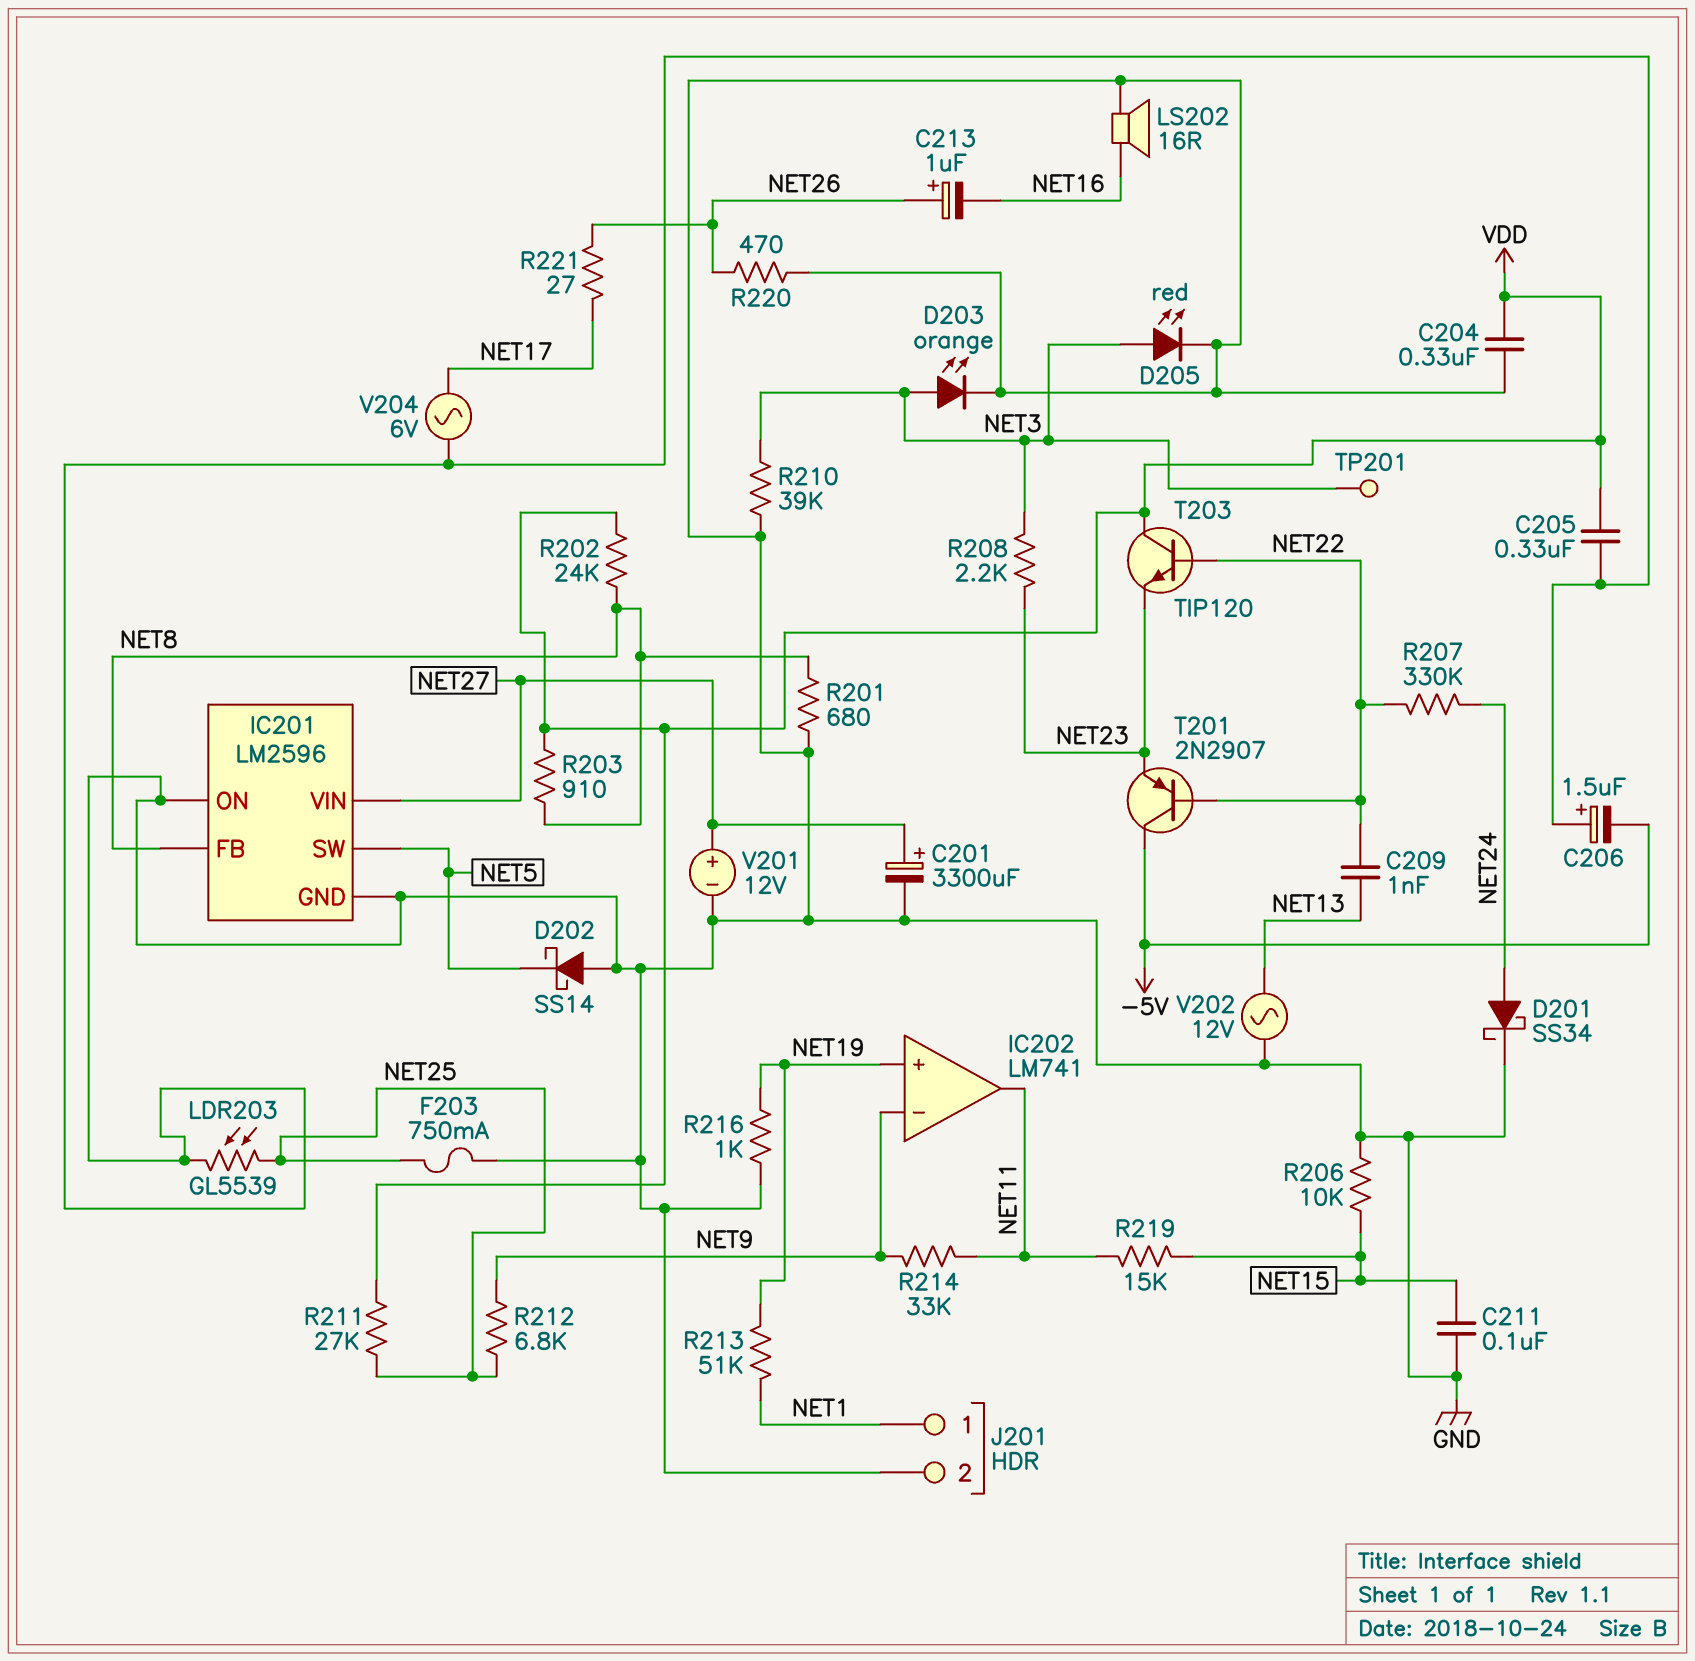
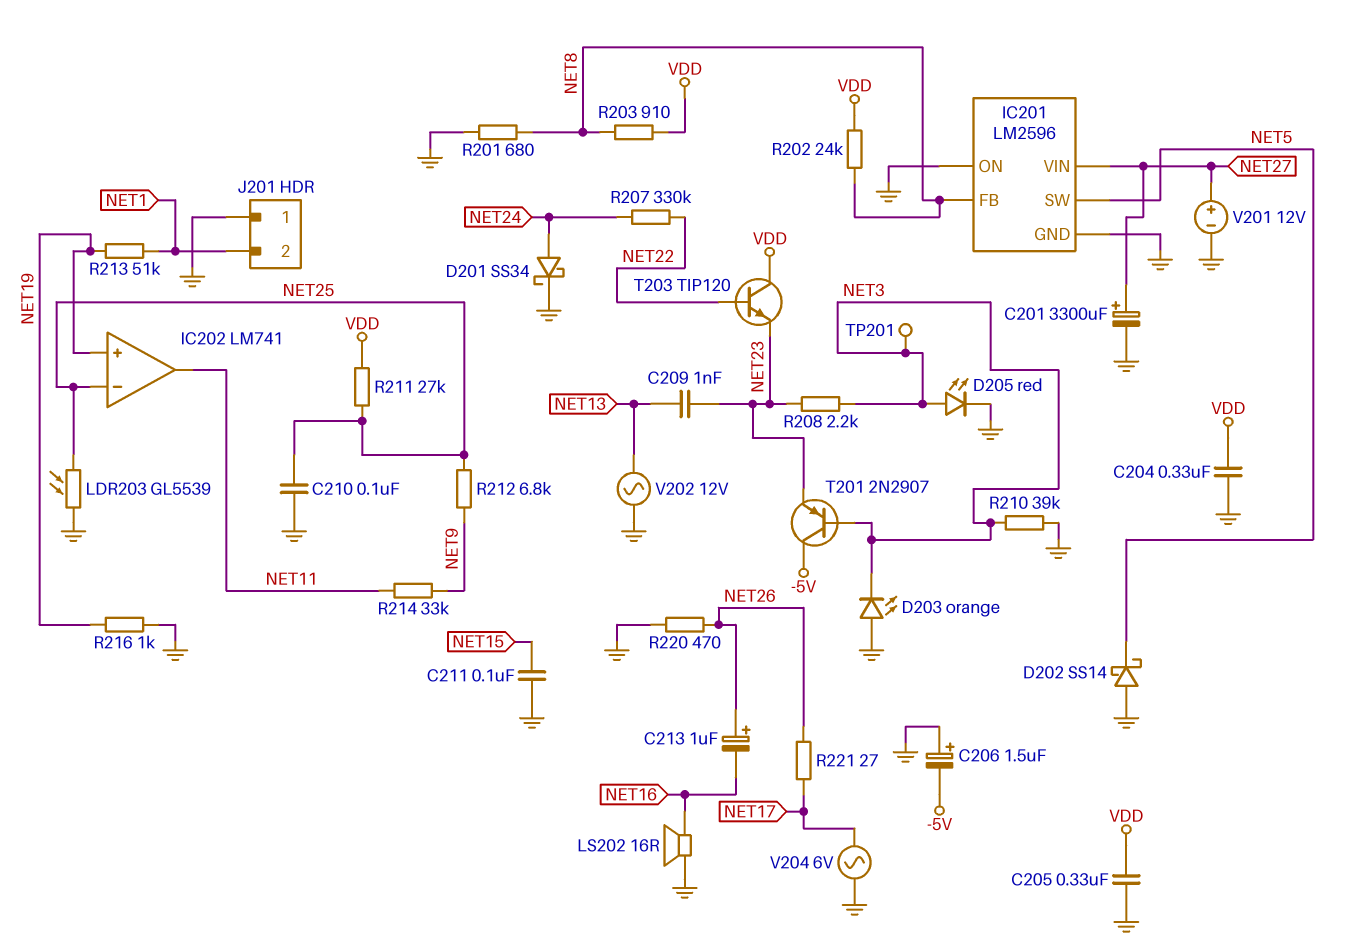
C209: 1nF (NET13, NET22) -> 1nF (NET13, NET23)
C210: none -> 100nF (GND, NET25)
D203: LED orange (A NET3, K GND) -> LED orange (A GND, K NET3)
F203: 750mA (GND, NET25) -> none
IC202 pin in-: NET9 -> NET25
J201 pin 1: NET1 -> GND
J201 pin 2: GND -> NET1
R206: 10k (GND, NET15) -> none
R219: 15k (NET11, NET15) -> none
T201: PNP 2N2907 (B NET22, C -5V, E NET23) -> PNP 2N2907 (B NET3, C -5V, E NET23)

